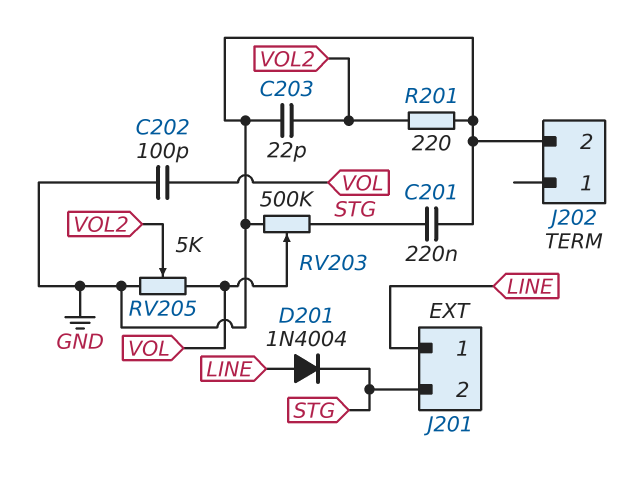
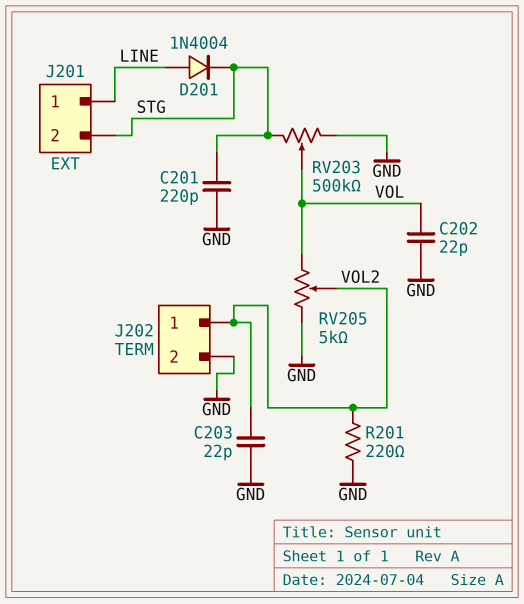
C201: 220nF (GND, STG) -> 220pF (GND, STG)
C202: 100pF (GND, VOL) -> 22pF (GND, VOL)
J202 pin 1: none -> VOL2

